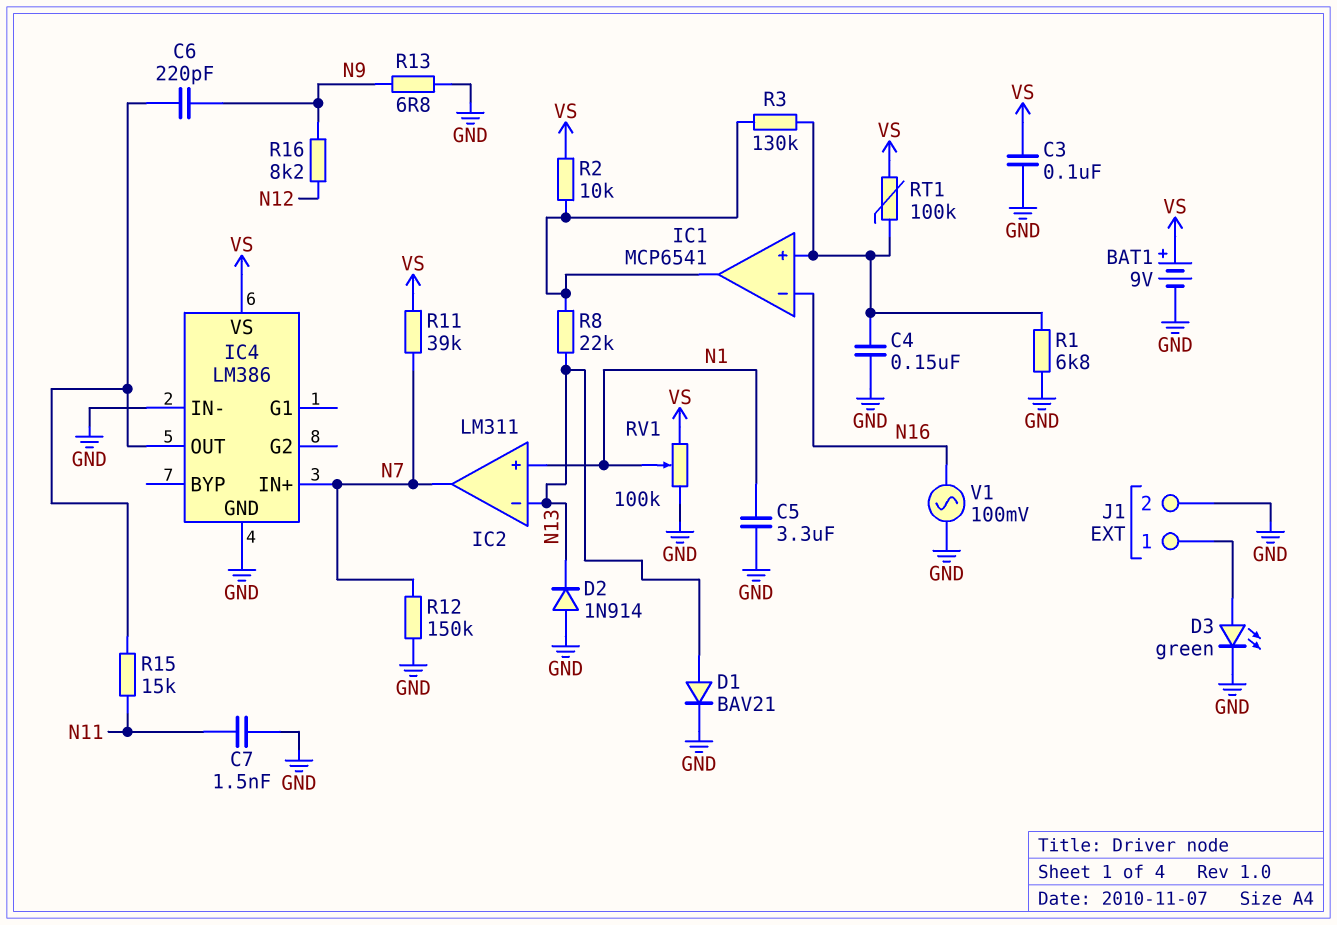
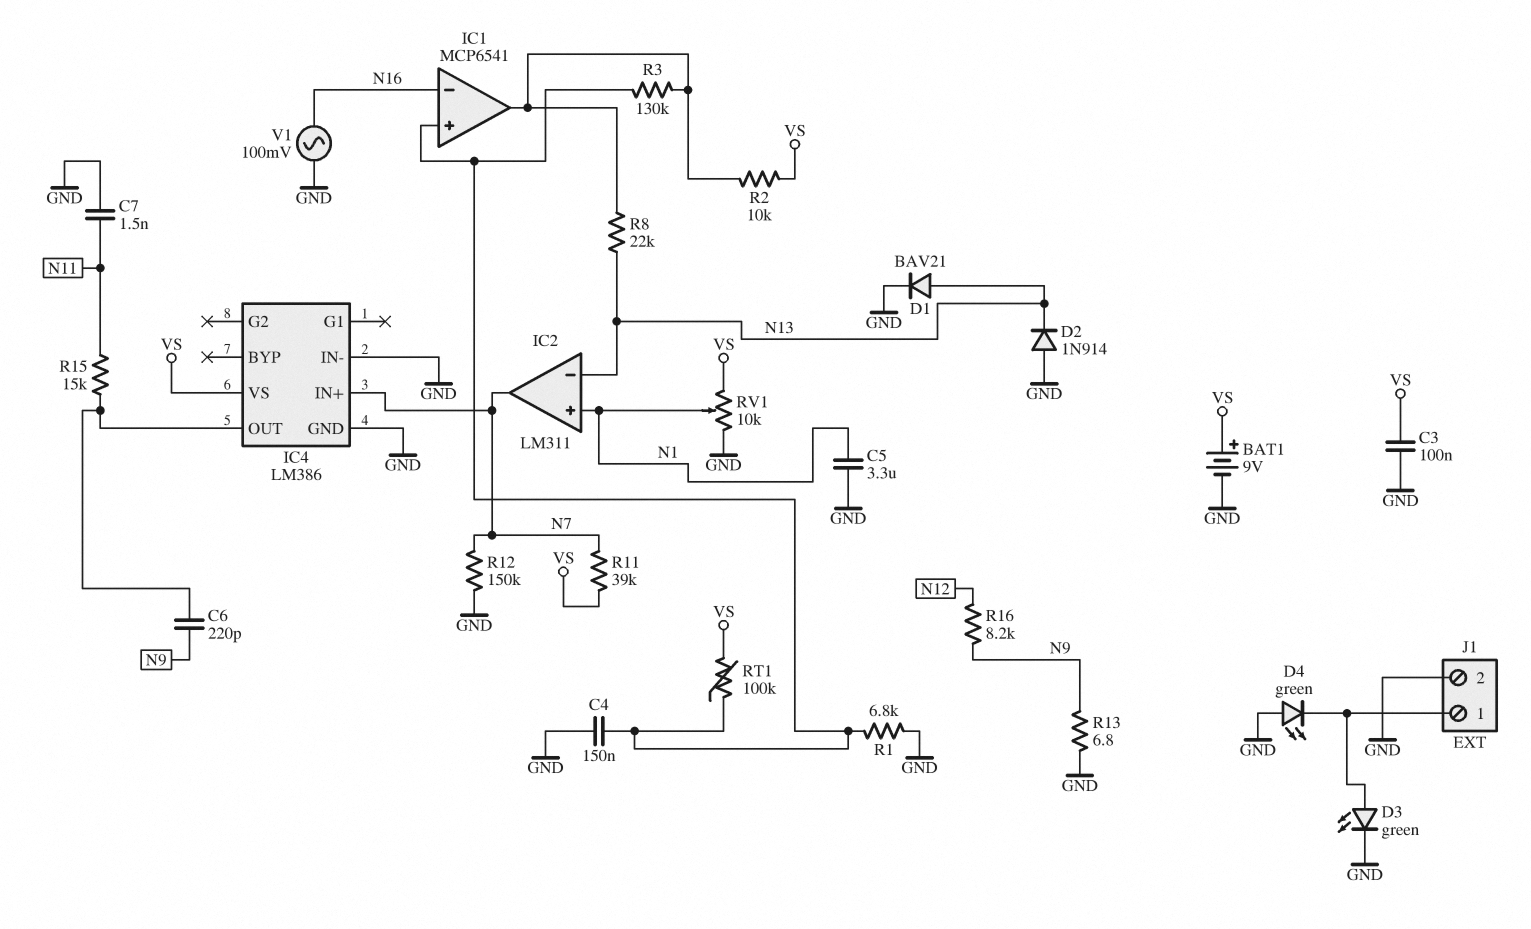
D4: none -> LED green (A GND, K J1/1)
RV1: 100k (GND, VS, wiper N1) -> 10k (GND, VS, wiper N1)

